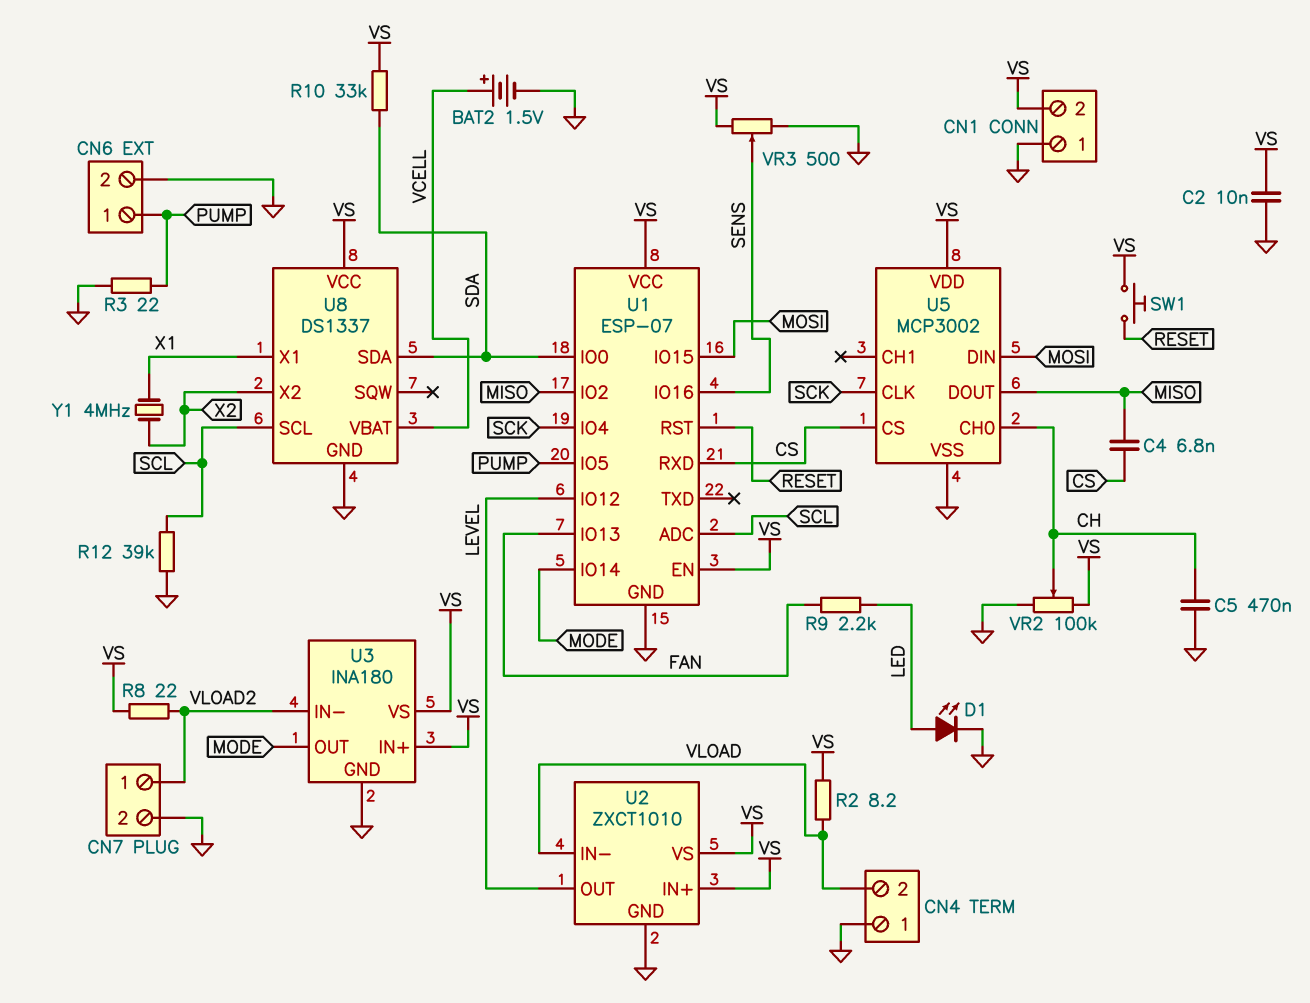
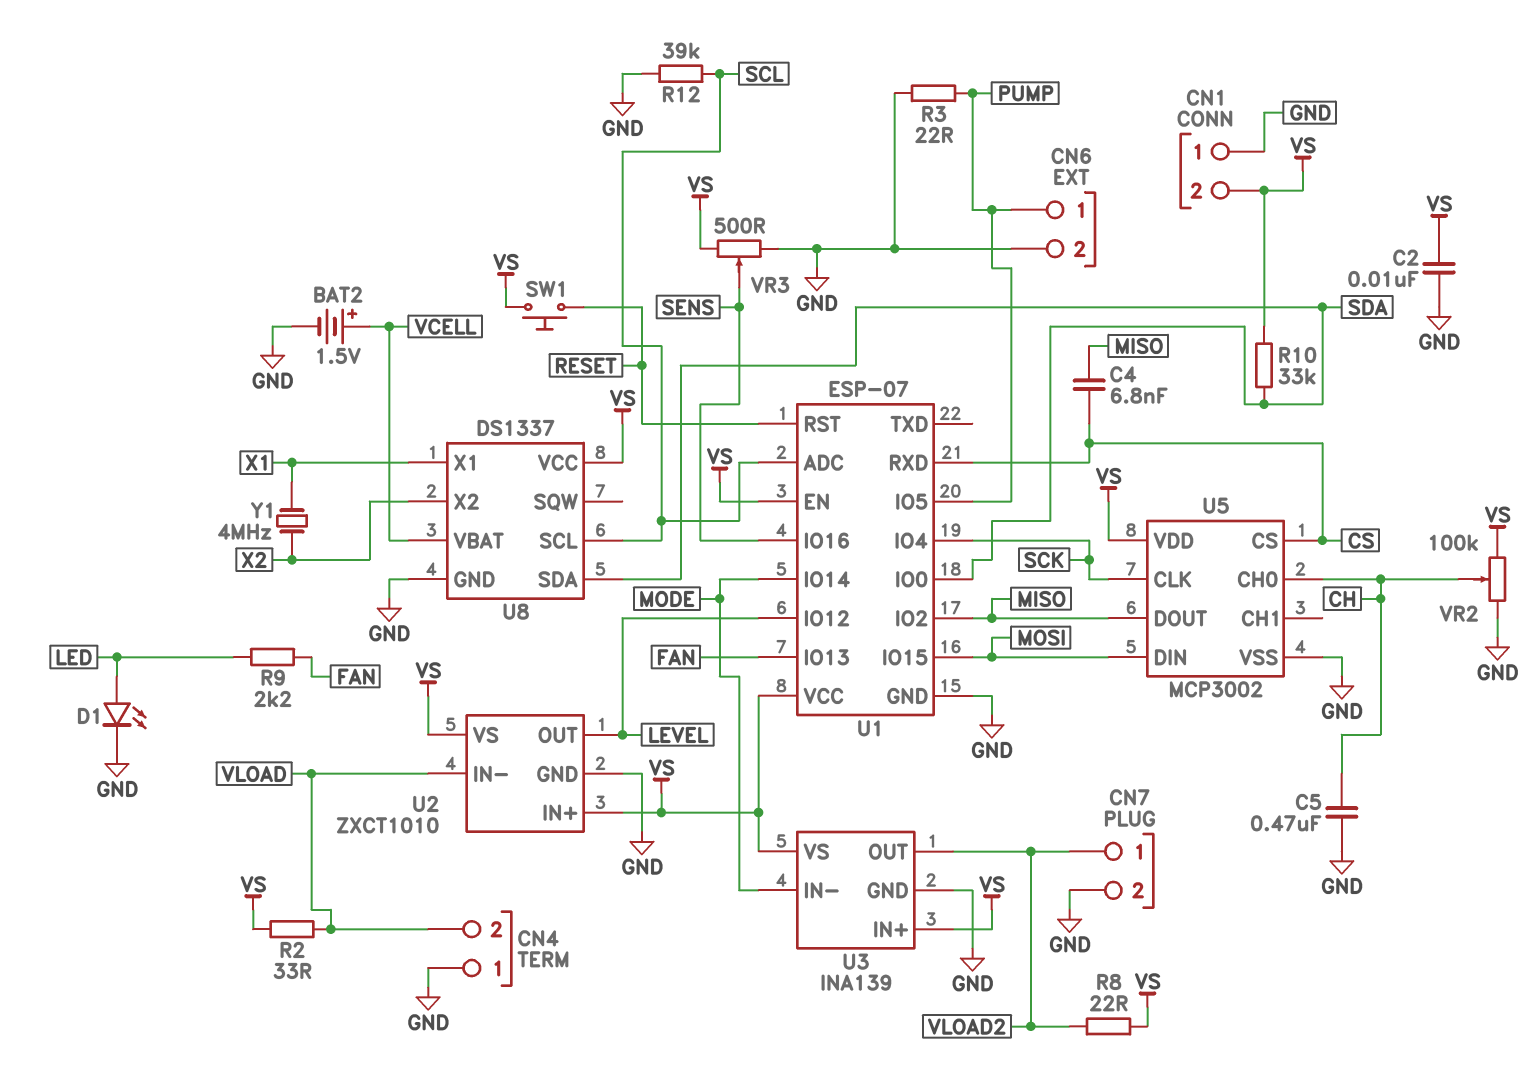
R2: 8.2 (VLOAD, VS) -> 33 (VLOAD, VS)
U3: INA180 -> INA139
U3 pin IN-: VLOAD2 -> MODE
U3 pin OUT: MODE -> VLOAD2

